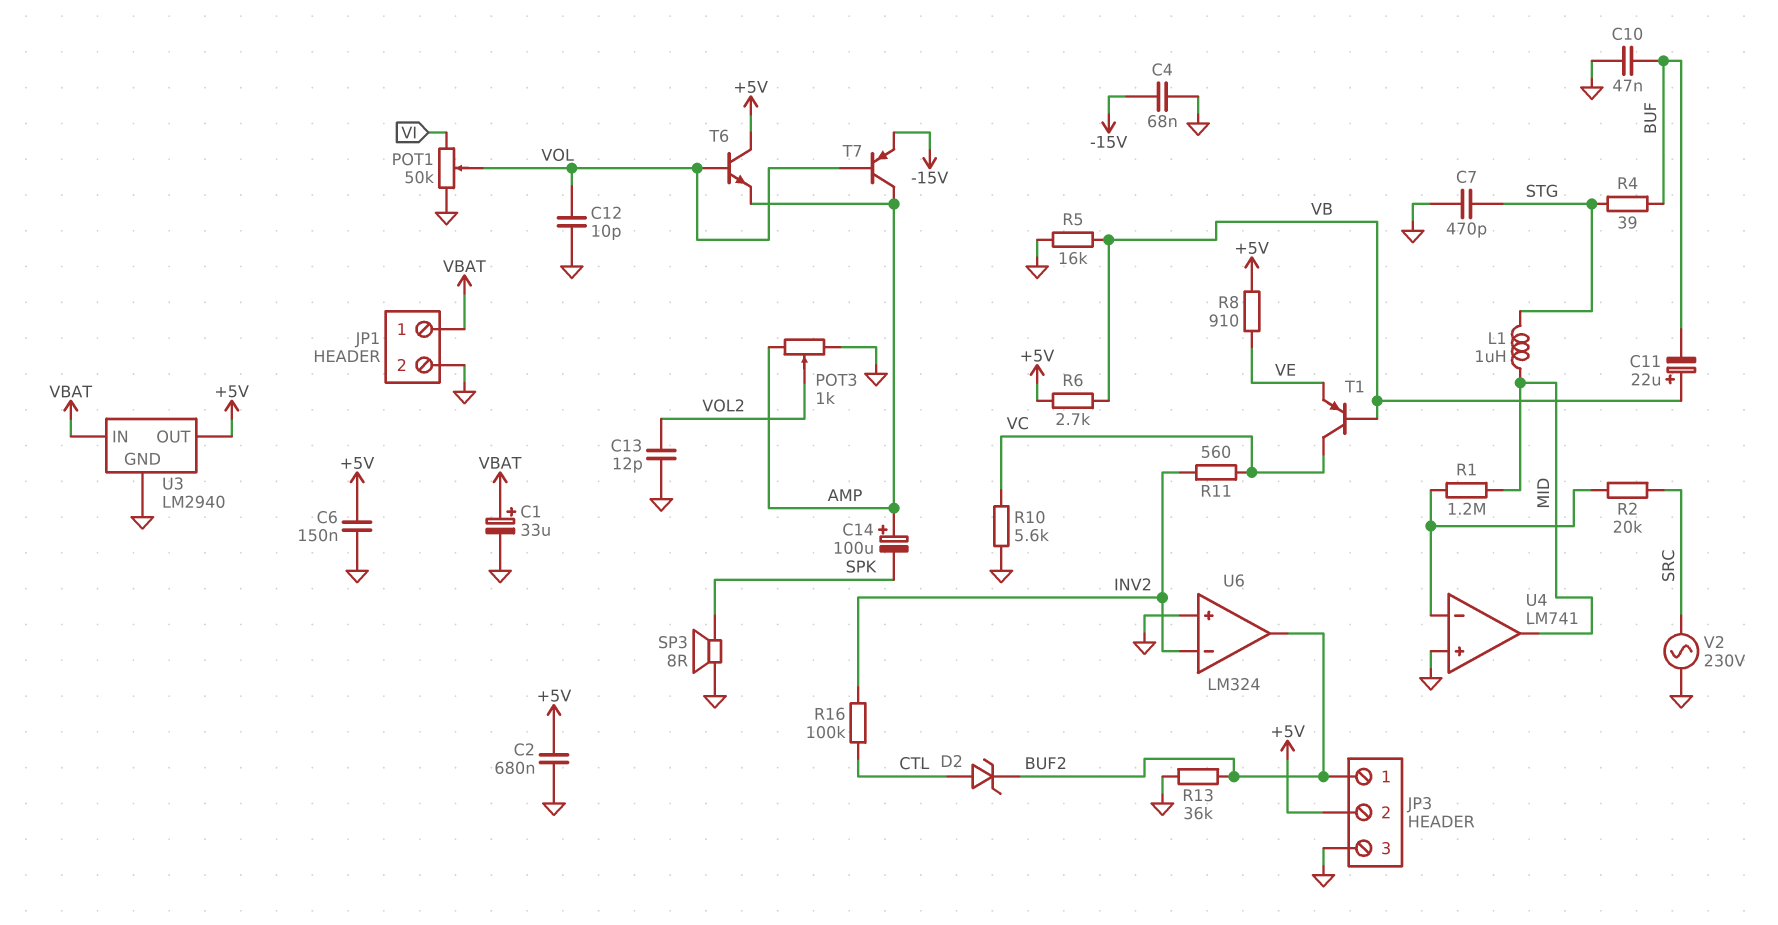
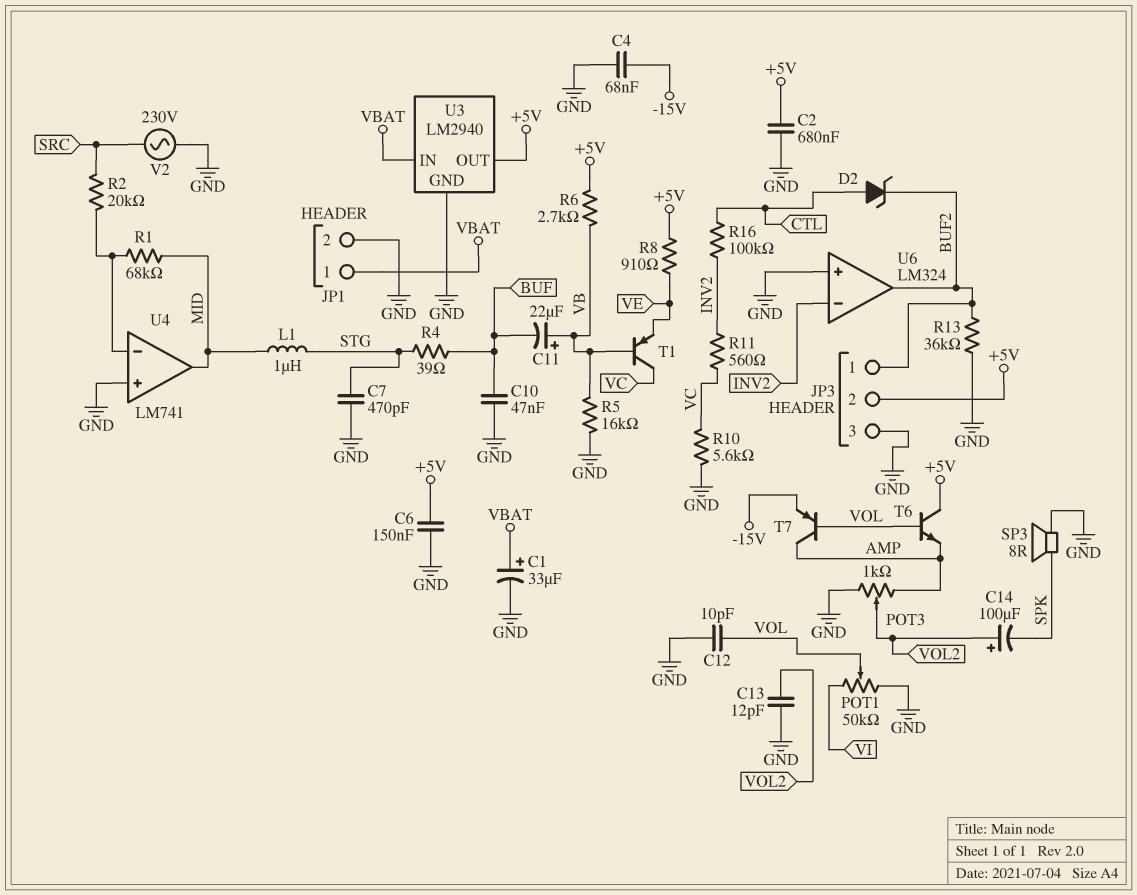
C14: 100uF (plus AMP, minus SPK) -> 100uF (plus VOL2, minus SPK)
R1: 1.2M (MID, U4/in-) -> 68k (MID, U4/in-)

